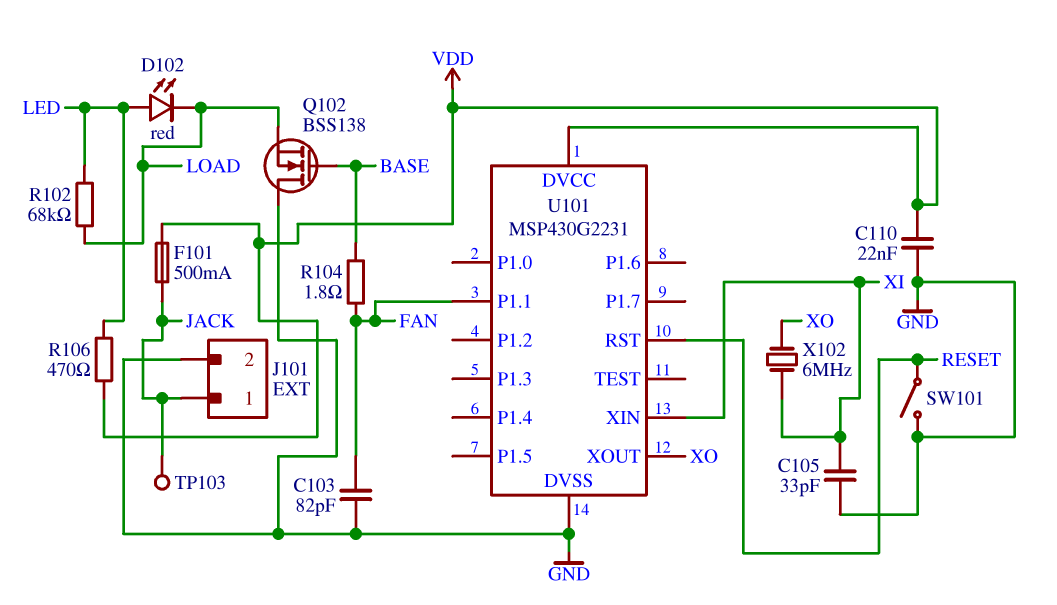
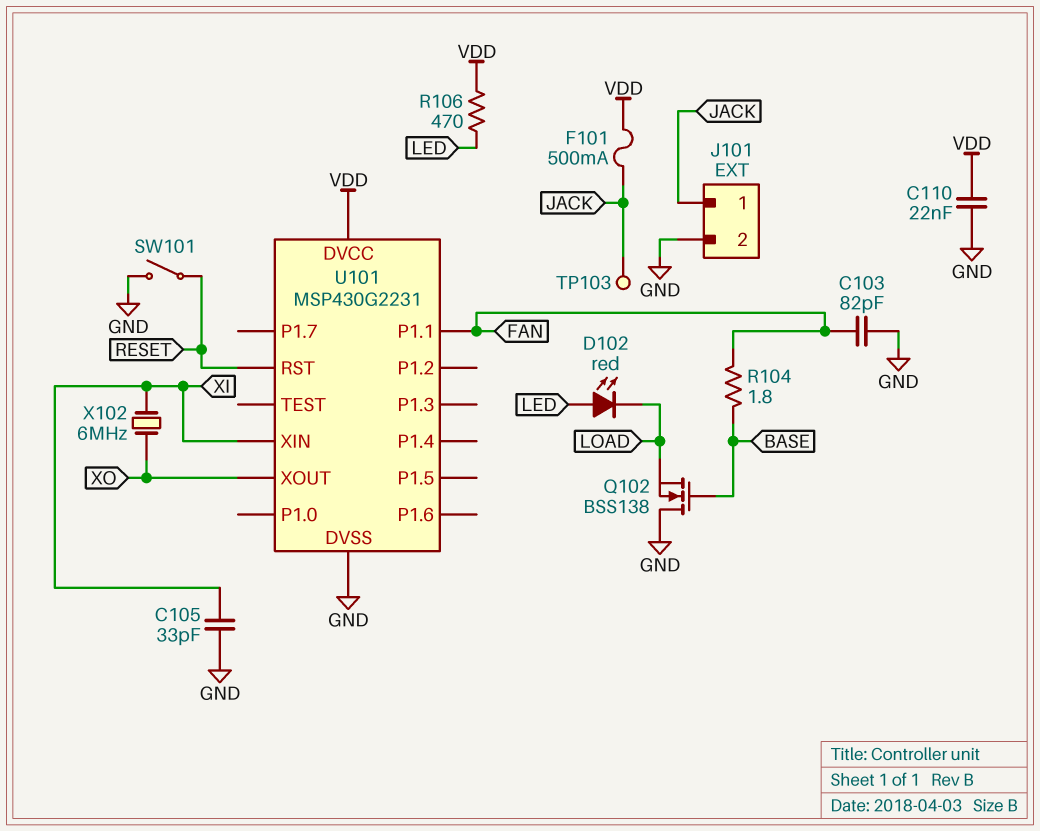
R102: 68k (LED, LOAD) -> none

